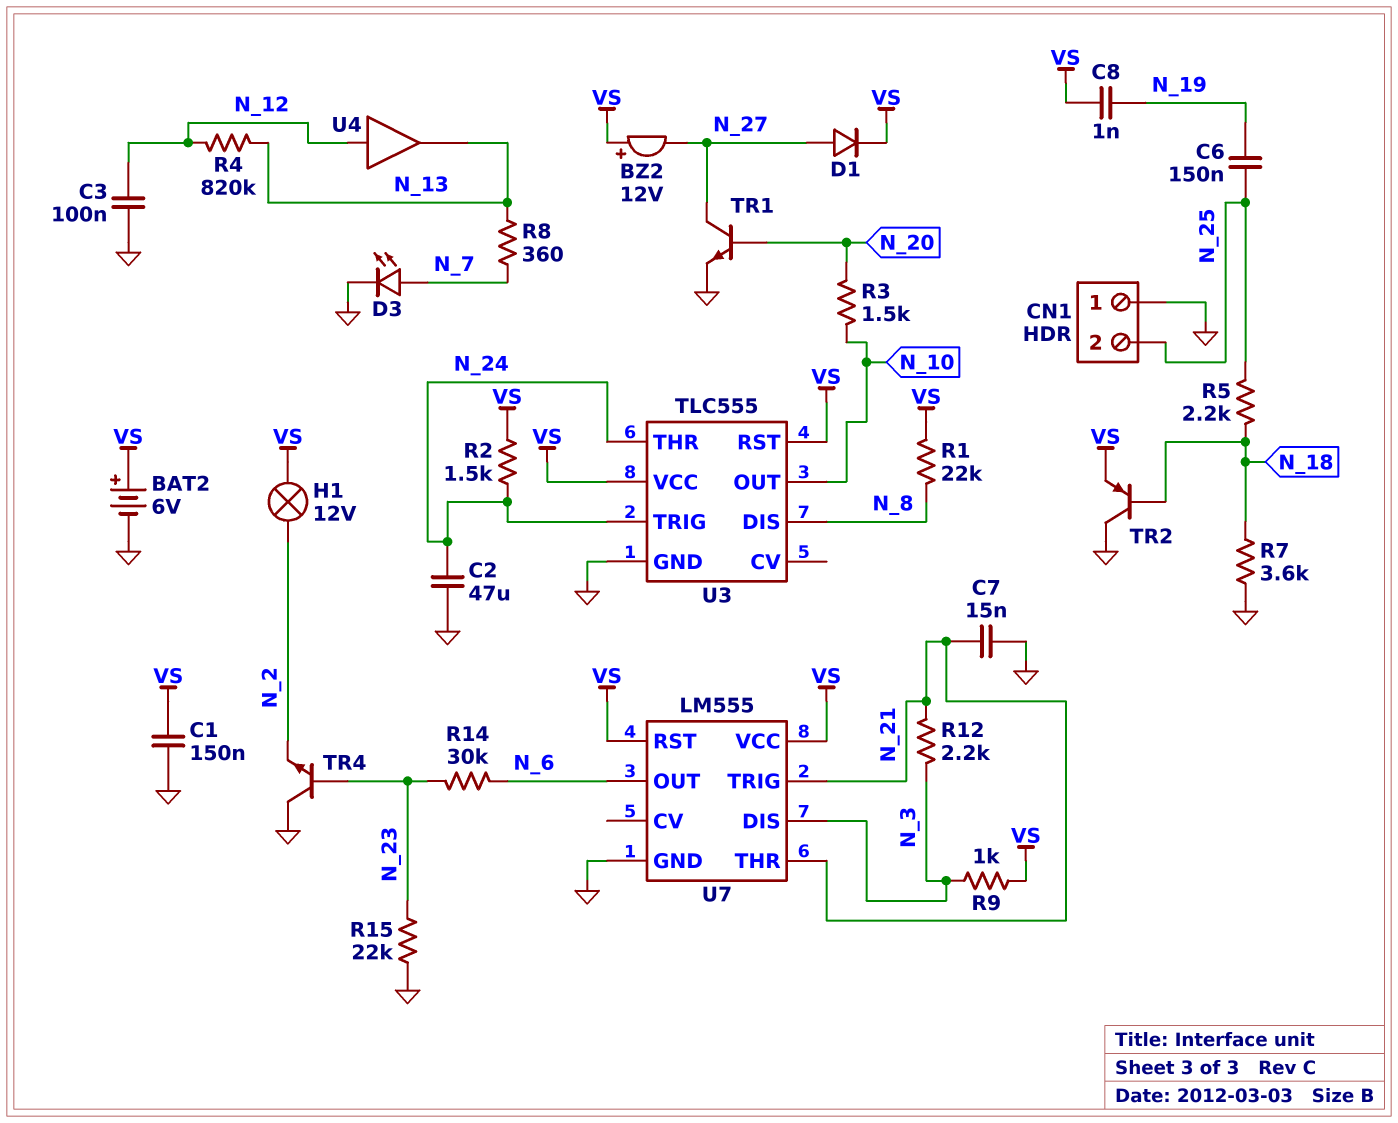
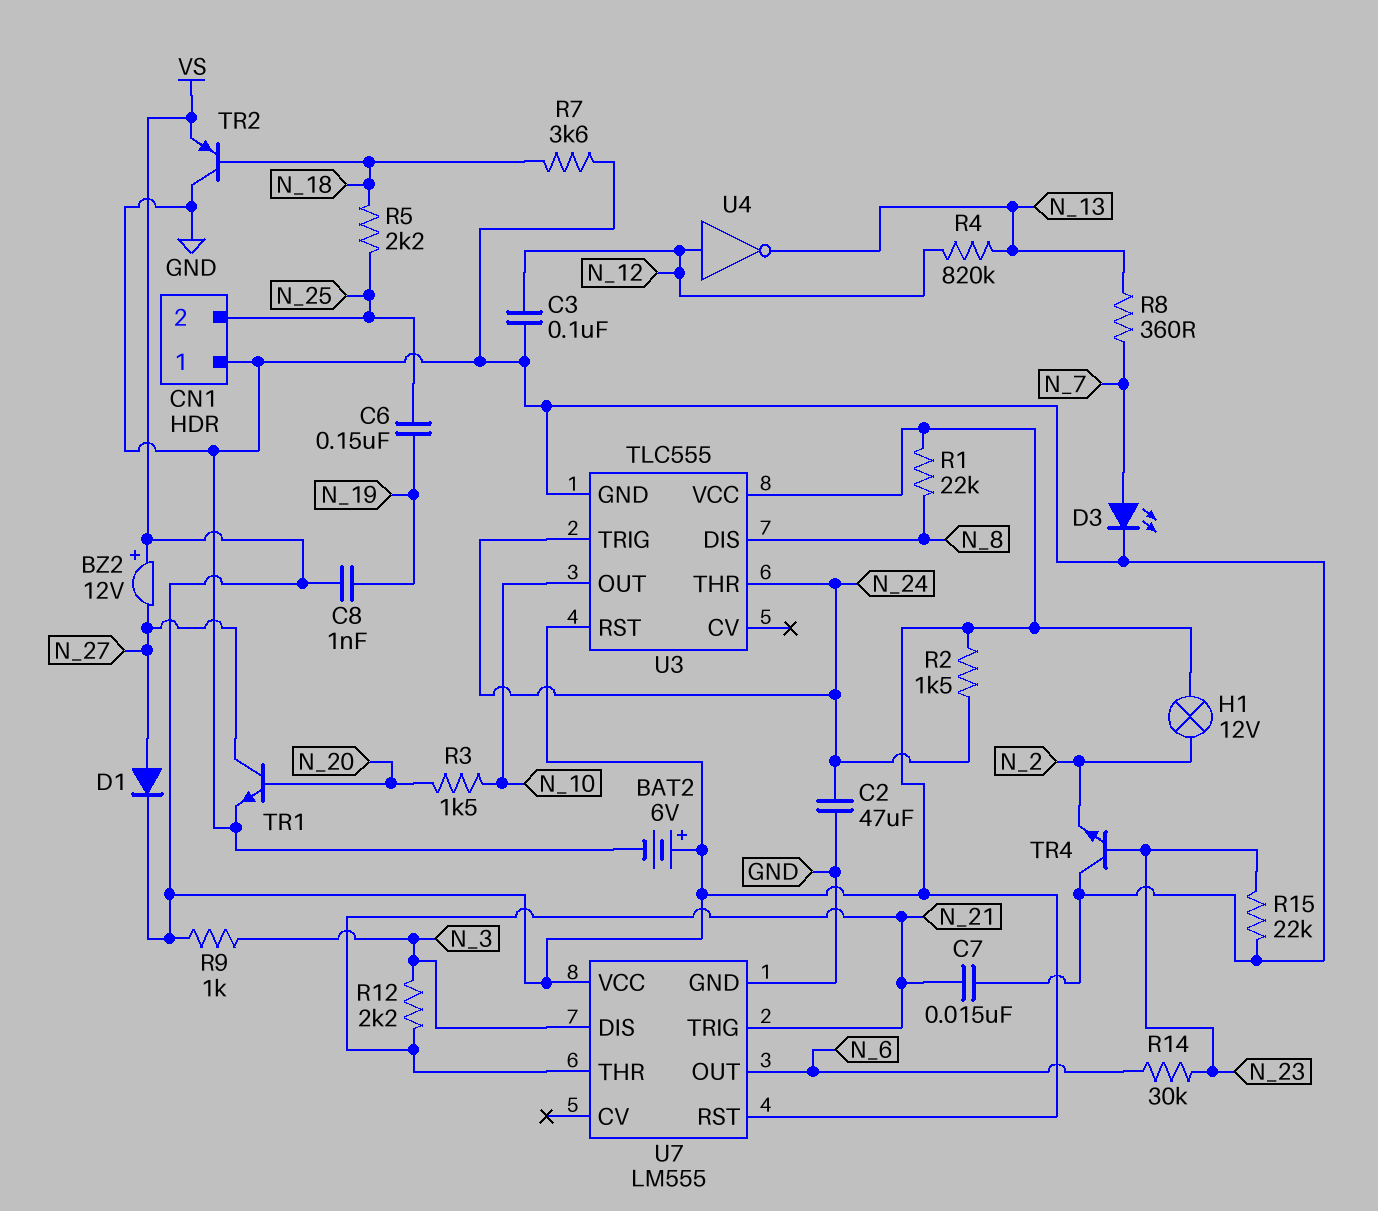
C1: 150nF (GND, VS) -> none
U4: buffer (in N_12, out N_13) -> NOT (in N_12, out N_13)

